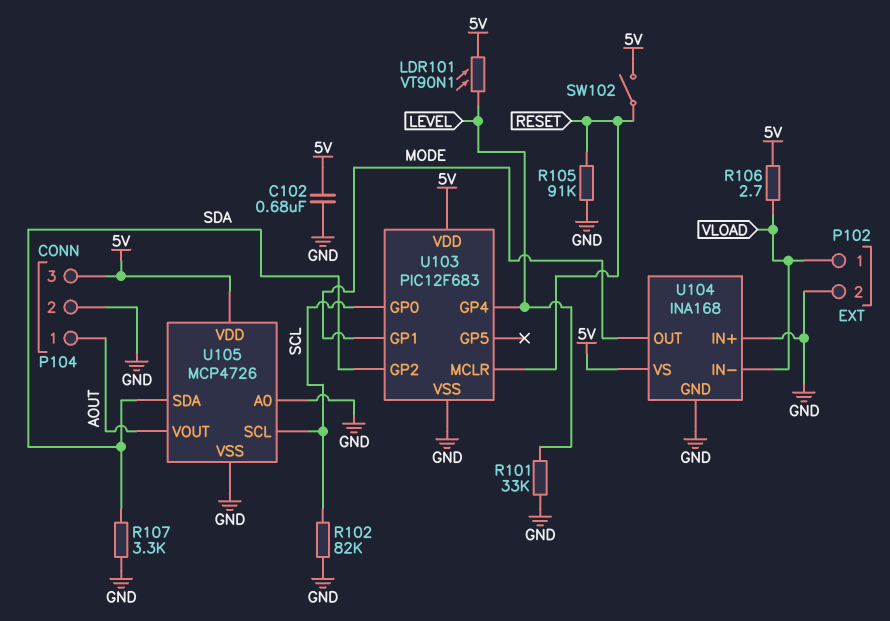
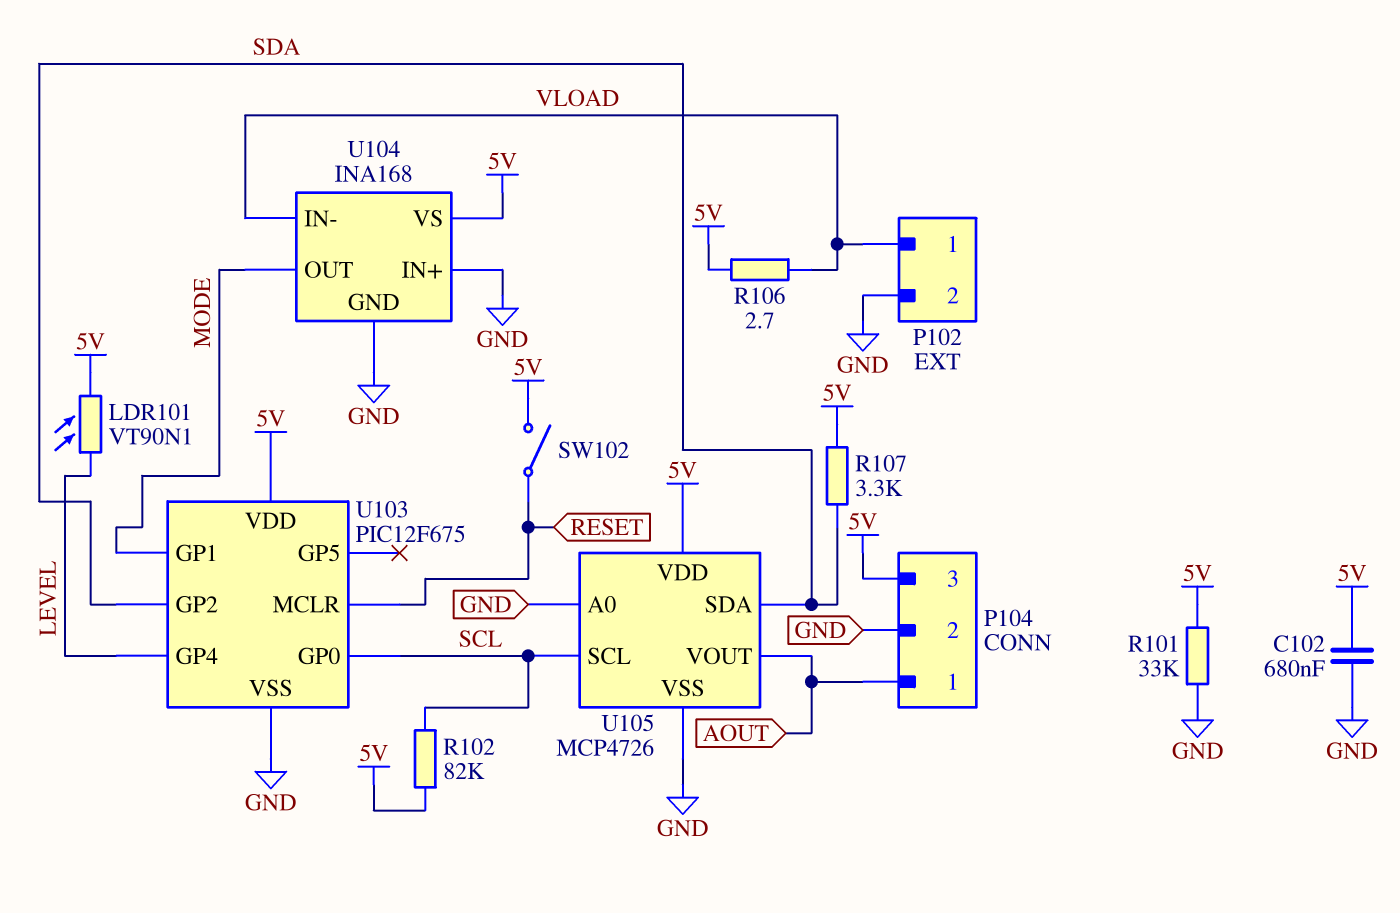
R101: 33k (GND, LEVEL) -> 33k (5V, GND)
R102: 82k (GND, SCL) -> 82k (5V, SCL)
R105: 91k (GND, RESET) -> none
R107: 3.3k (GND, SDA) -> 3.3k (5V, SDA)
U103: PIC12F683 -> PIC12F675

